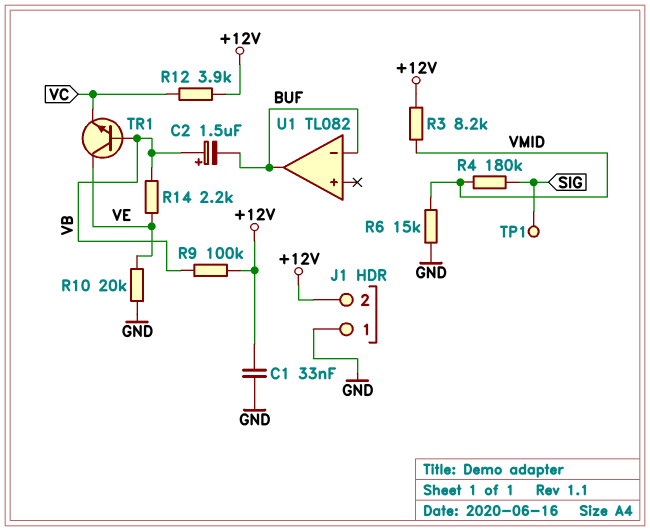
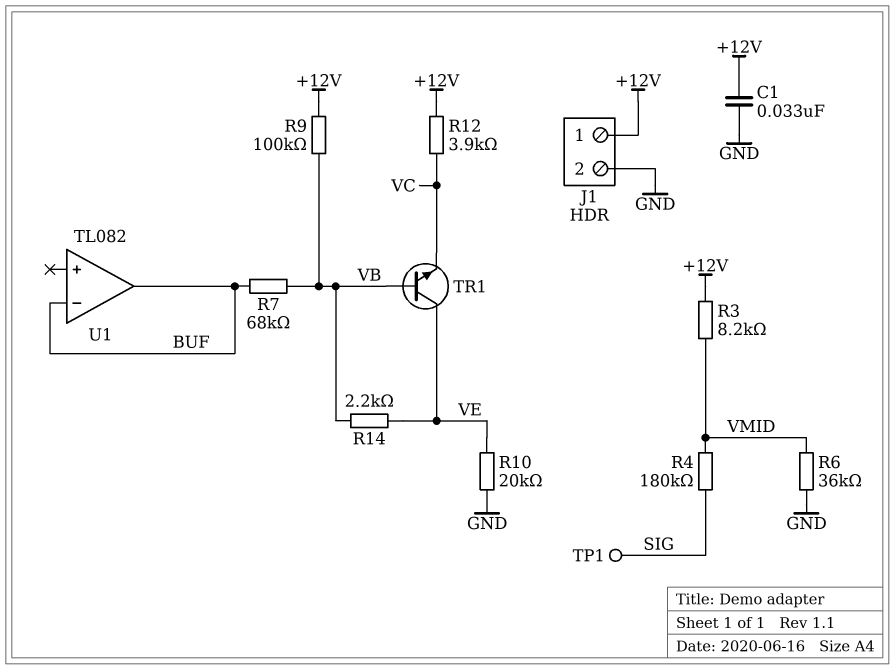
C2: 1.5uF (plus VB, minus BUF) -> none
J1 pin 1: GND -> +12V
J1 pin 2: +12V -> GND
R6: 15k (GND, VMID) -> 36k (GND, VMID)
R7: none -> 68k (BUF, VB)

